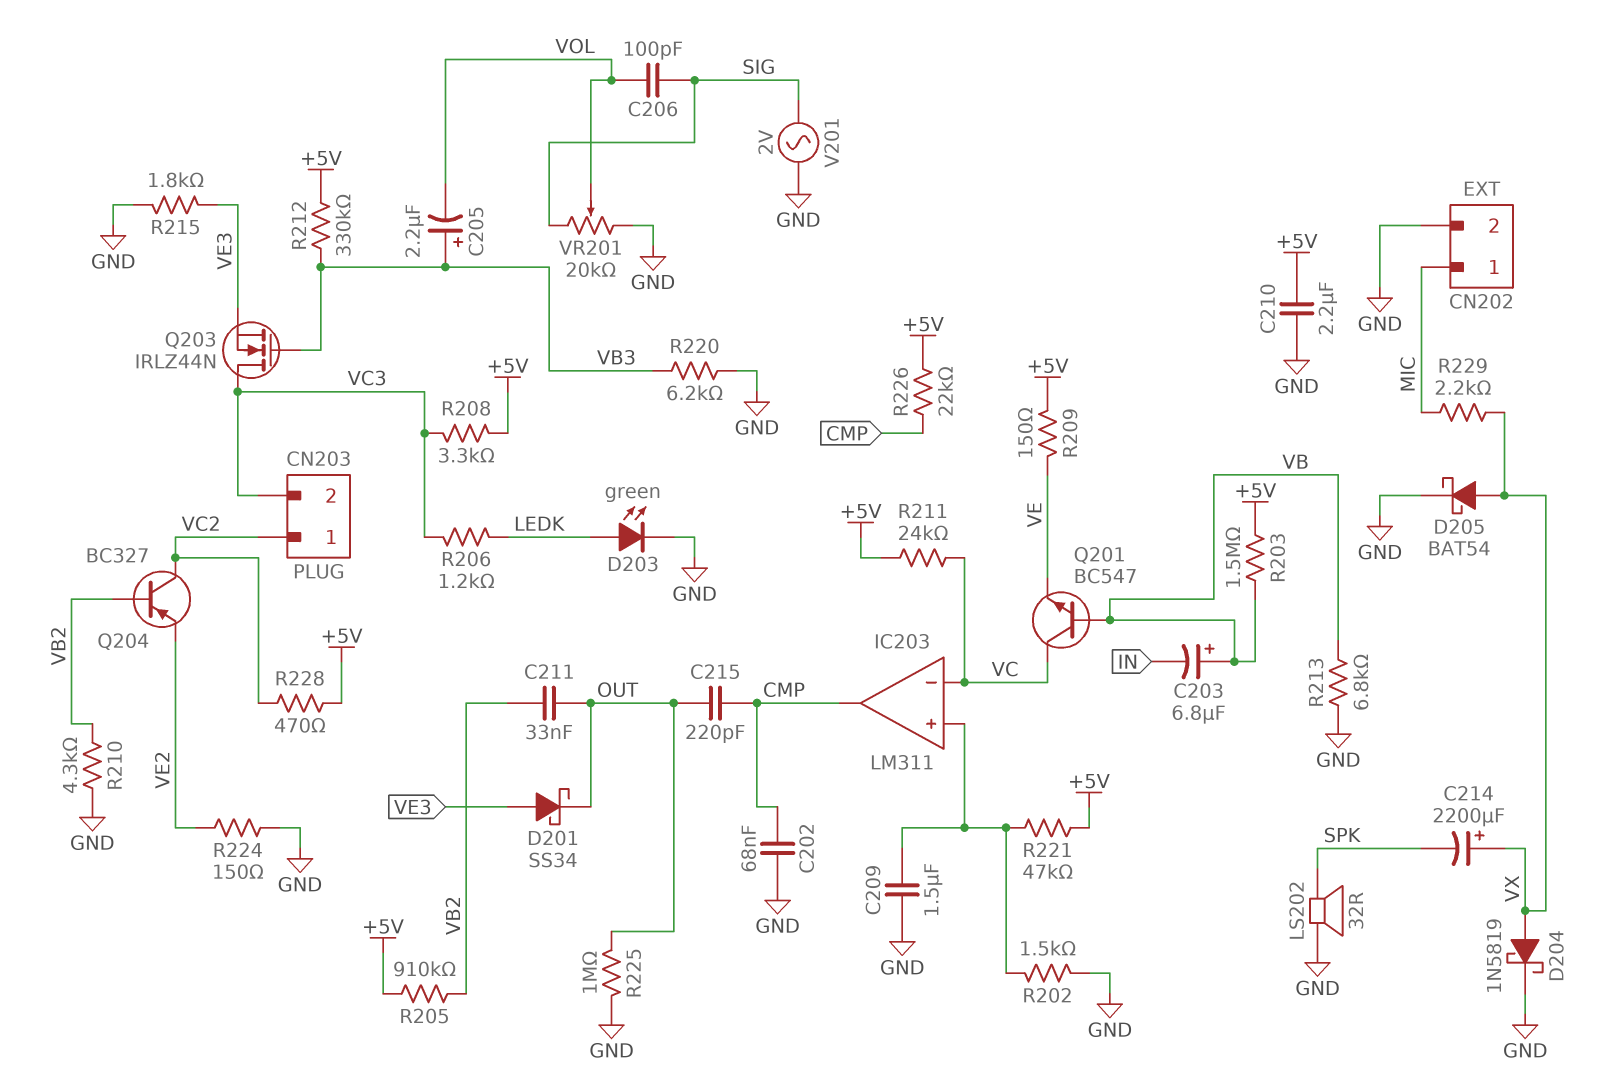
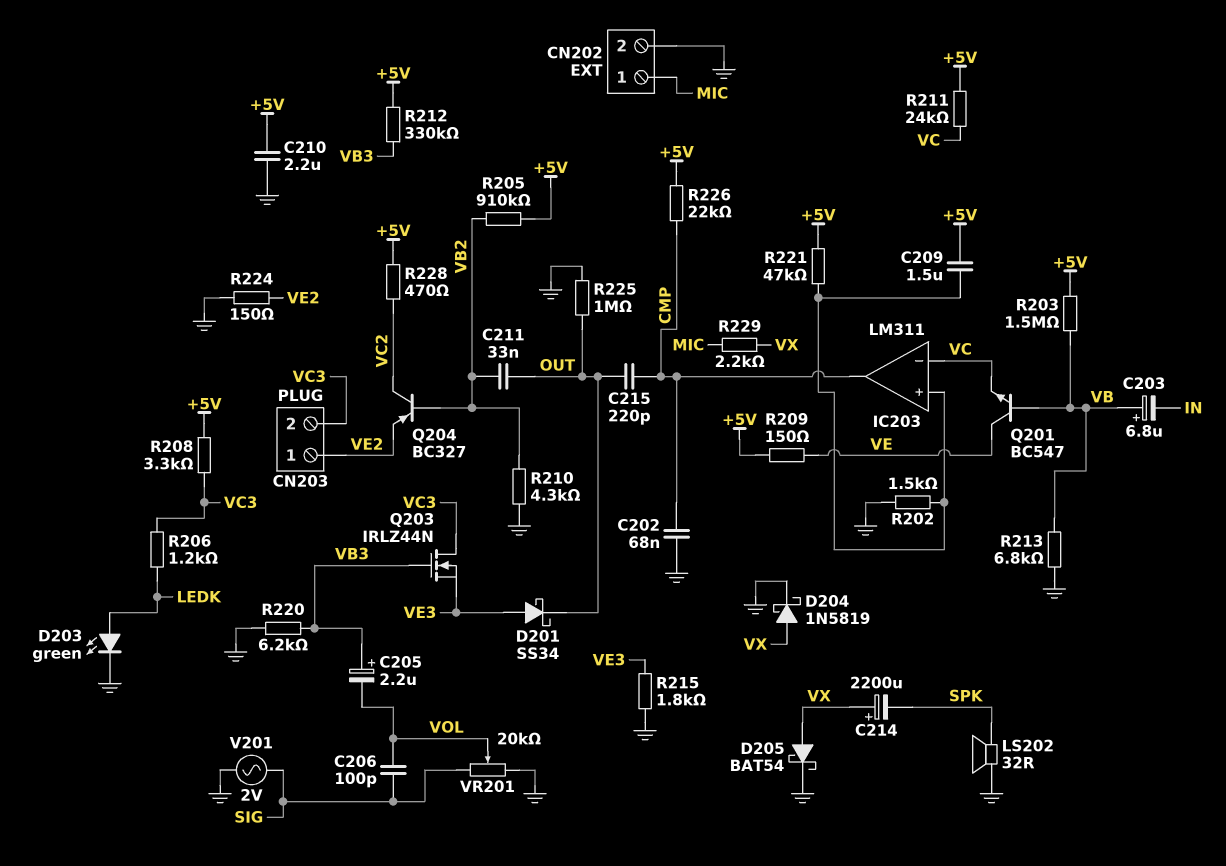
C209: 1.5uF (GND, IC203/in+) -> 1.5uF (+5V, IC203/in+)
CN203 pin 1: VC2 -> VE2
Q201: NPN BC547 (B VB, C VC, E VE) -> NPN BC547 (B VB, C VE, E VC)

